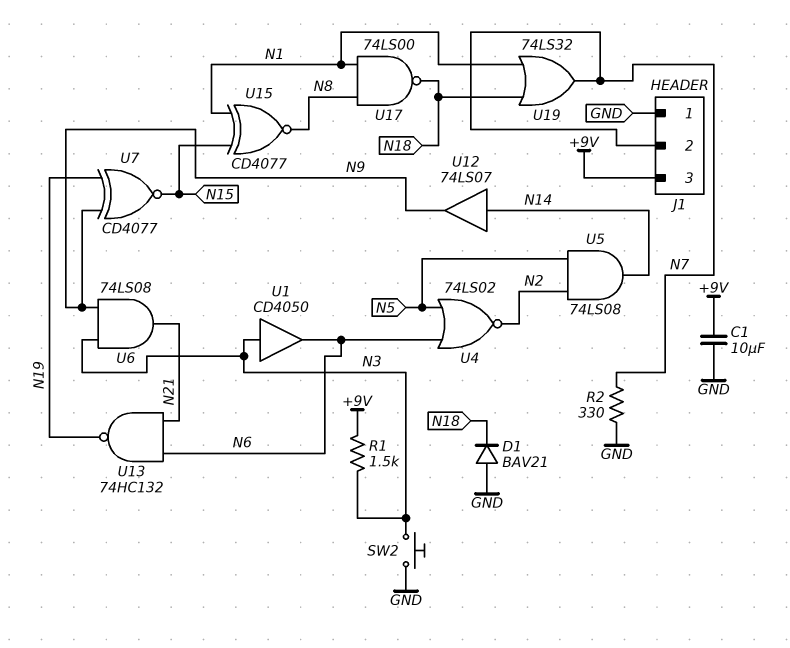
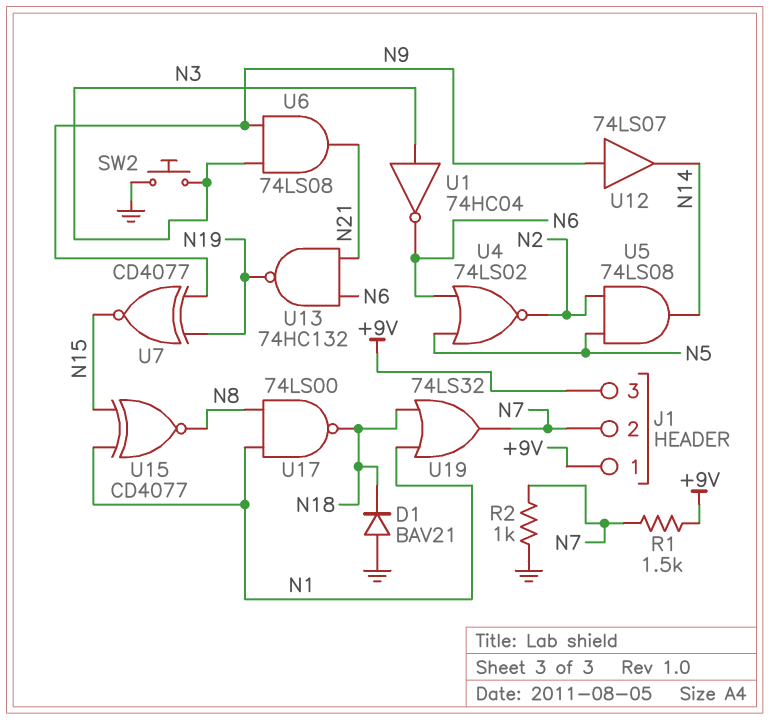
C1: 10uF (+9V, GND) -> none
J1 pin 1: GND -> +9V
R1: 1.5k (+9V, N3) -> 1.5k (+9V, N7)
R2: 330 (GND, N7) -> 1k (GND, N7)
U1: buffer CD4050 (in N3, out N6) -> NOT 74HC04 (in N3, out N6)
U12: buffer 74LS07 (in N14, out N9) -> buffer 74LS07 (in N9, out N14)

